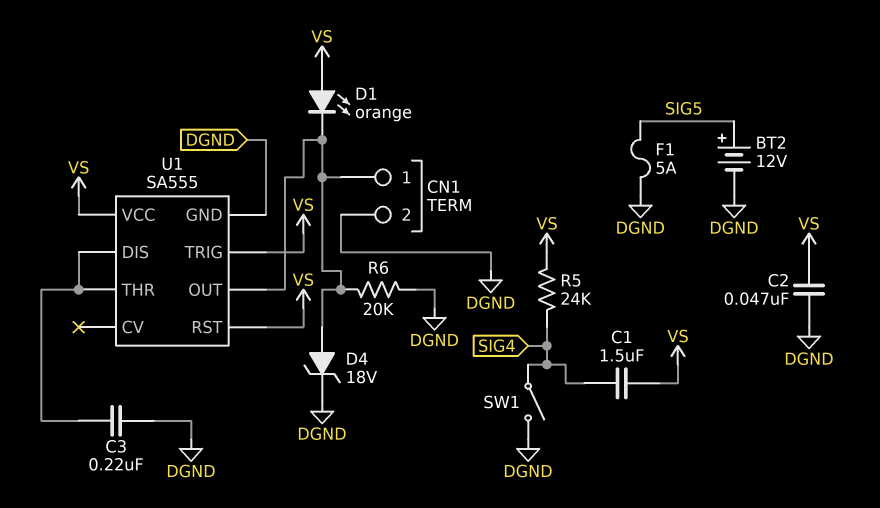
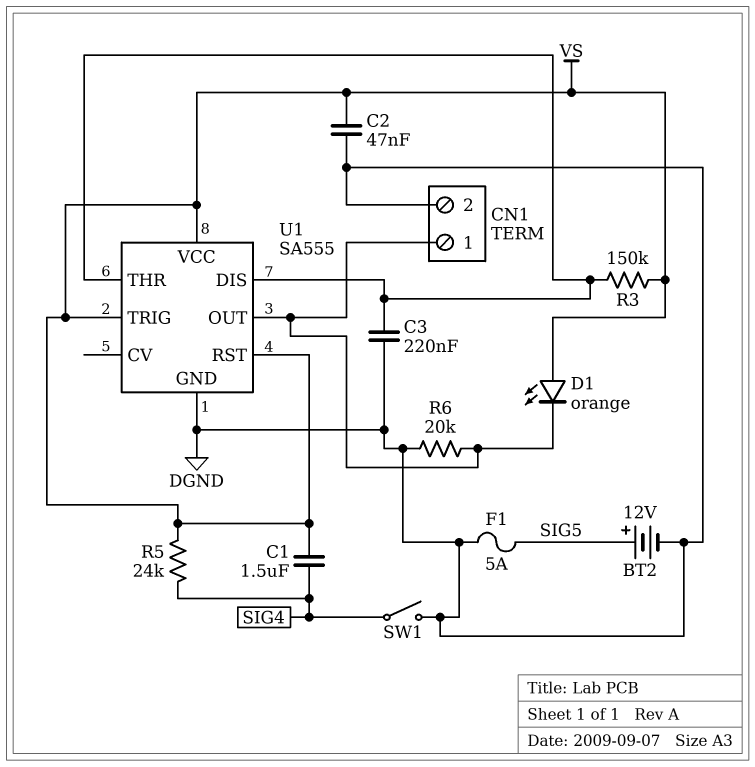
D4: zener 18V (A CN1/1, K DGND) -> none
R3: none -> 150k (U1/DIS, VS)

